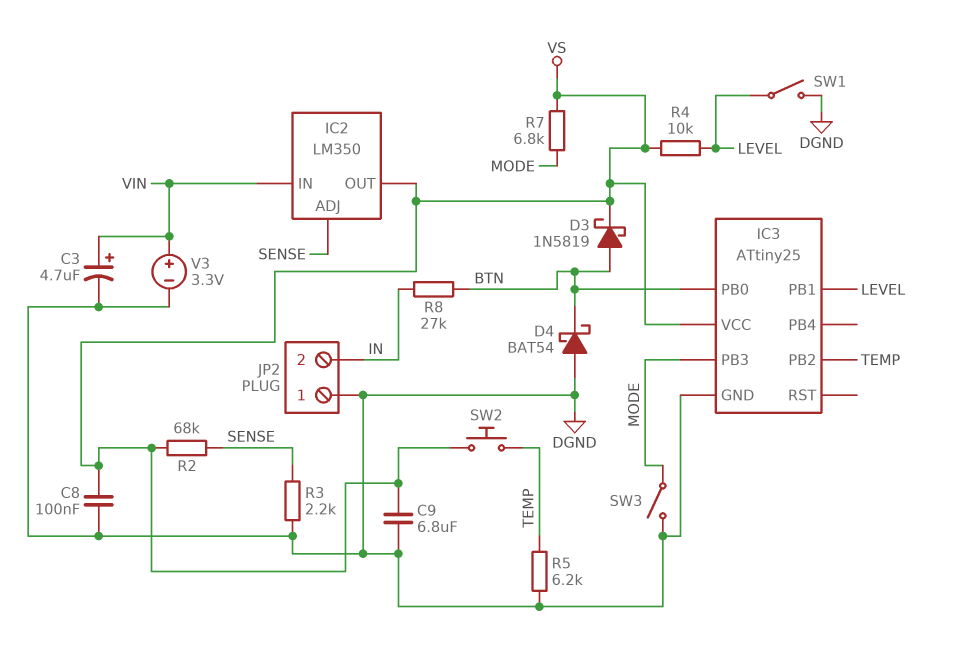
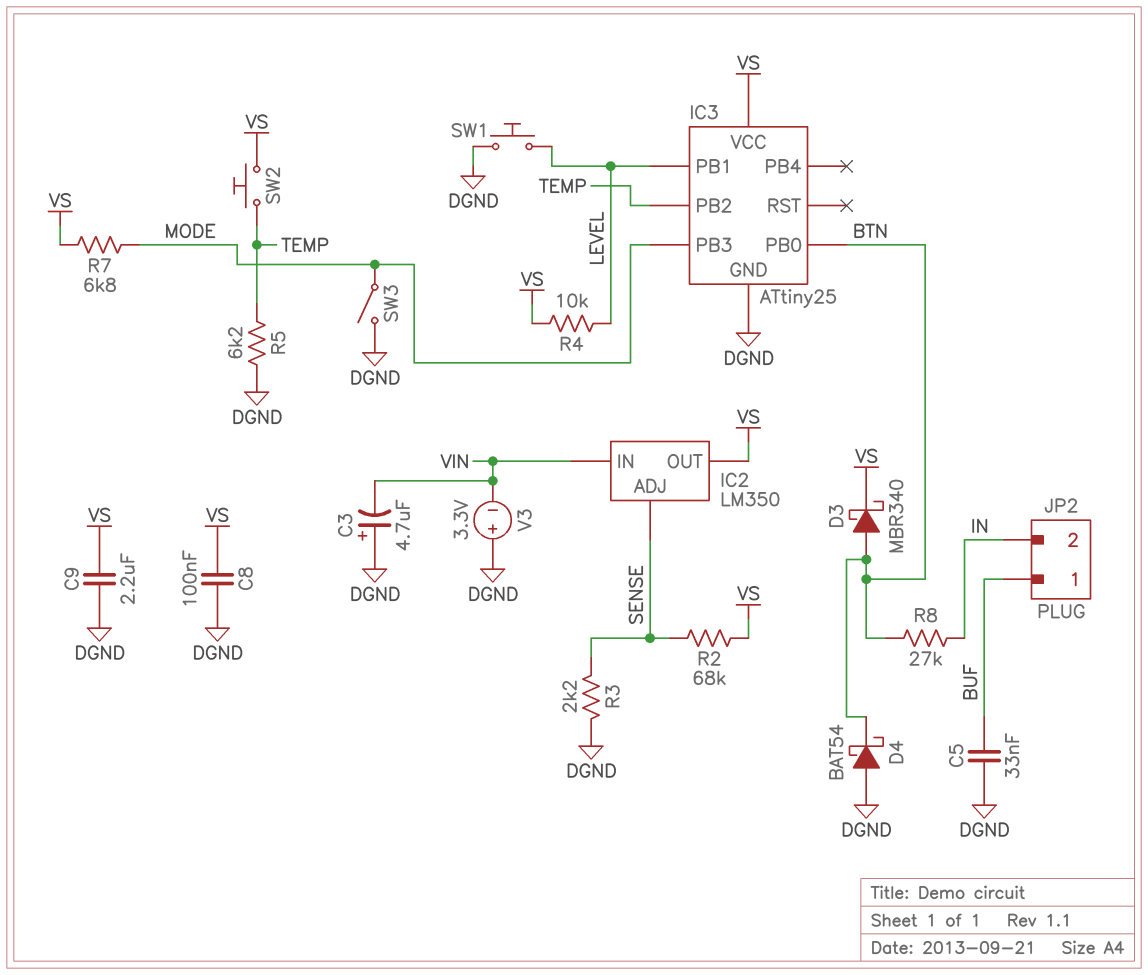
C3: 4.7uF (plus VIN, minus DGND) -> 4.7uF (plus DGND, minus VIN)
C5: none -> 33nF (BUF, DGND)
C9: 6.8uF (DGND, VS) -> 2.2uF (DGND, VS)
D3: schottky 1N5819 (A BTN, K VS) -> schottky MBR340 (A BTN, K VS)
JP2 pin 1: DGND -> BUF
SW1: switch (DGND, LEVEL) -> button (DGND, LEVEL)
V3: 3.3V (plus VIN, minus DGND) -> 3.3V (plus DGND, minus VIN)

